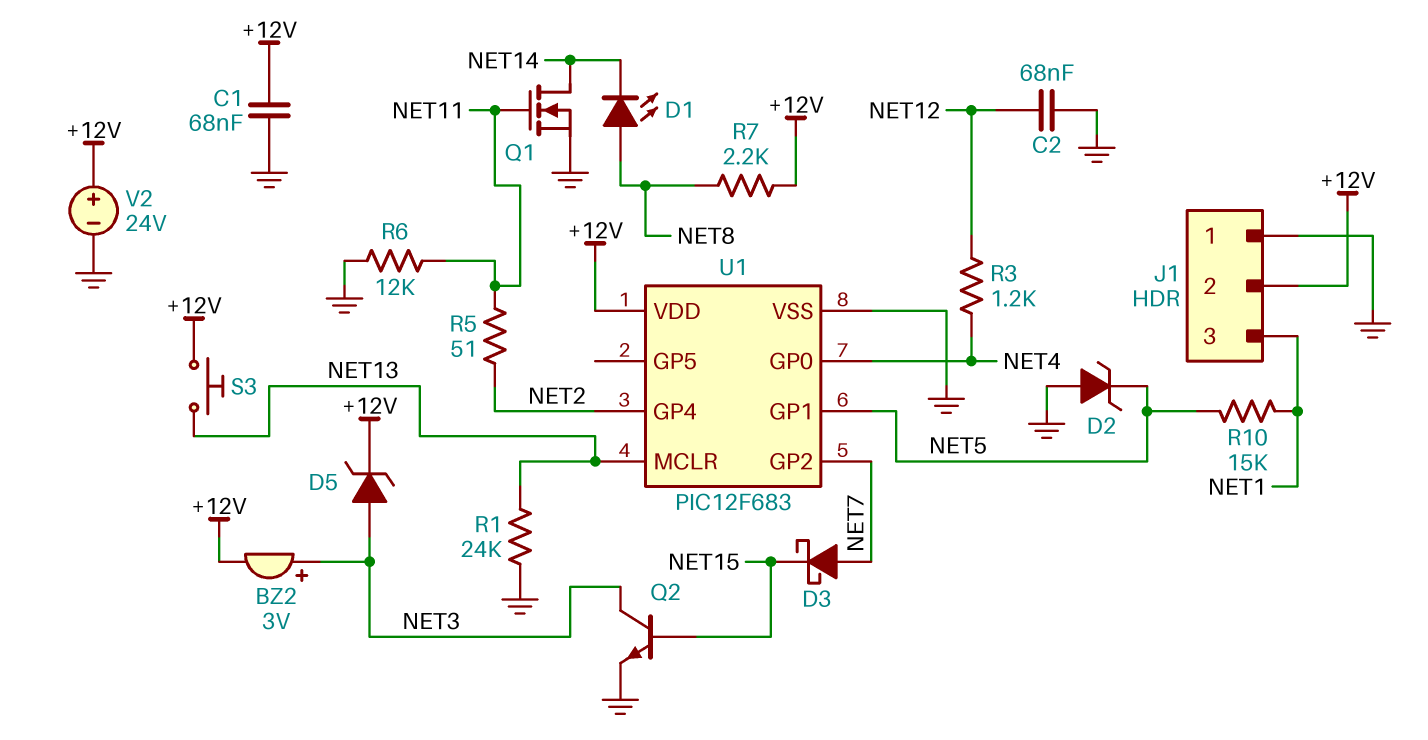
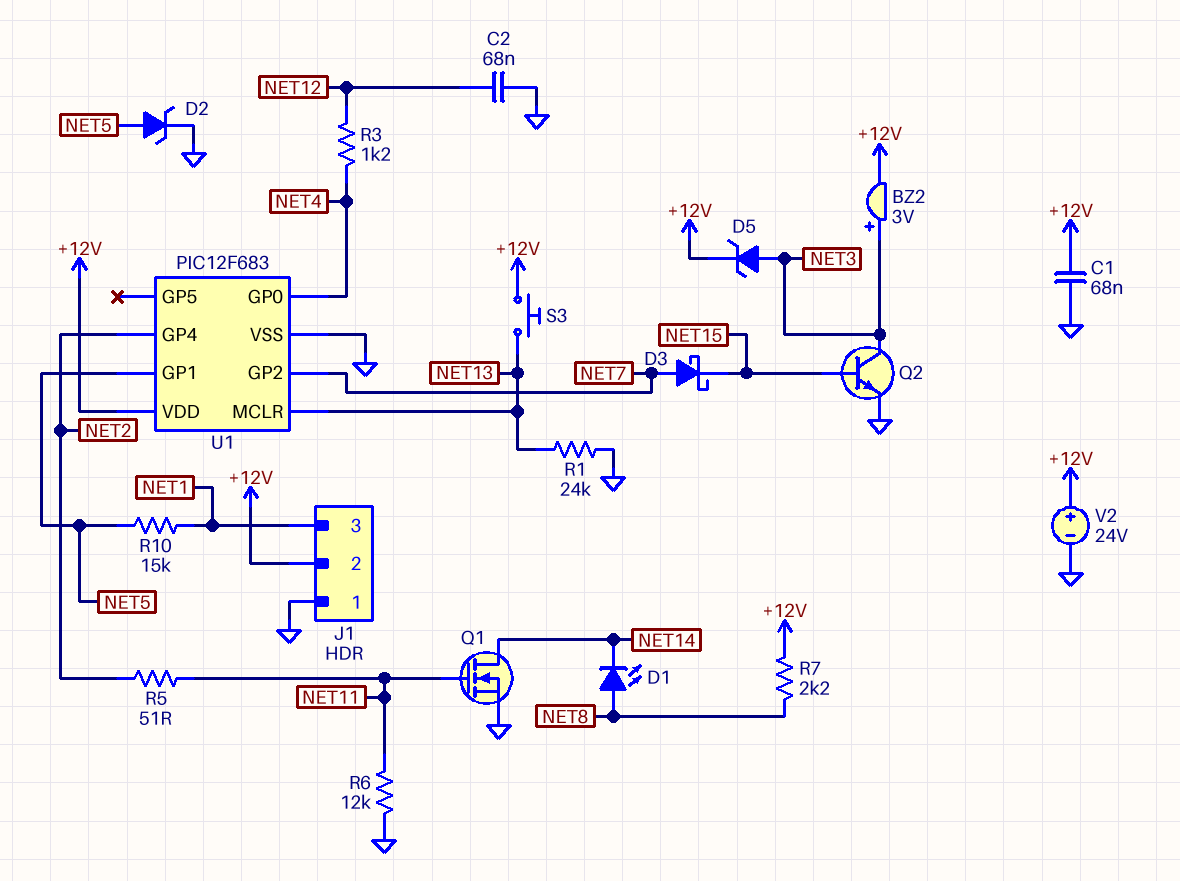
D2: zener (A GND, K NET5) -> zener (A NET5, K GND)

